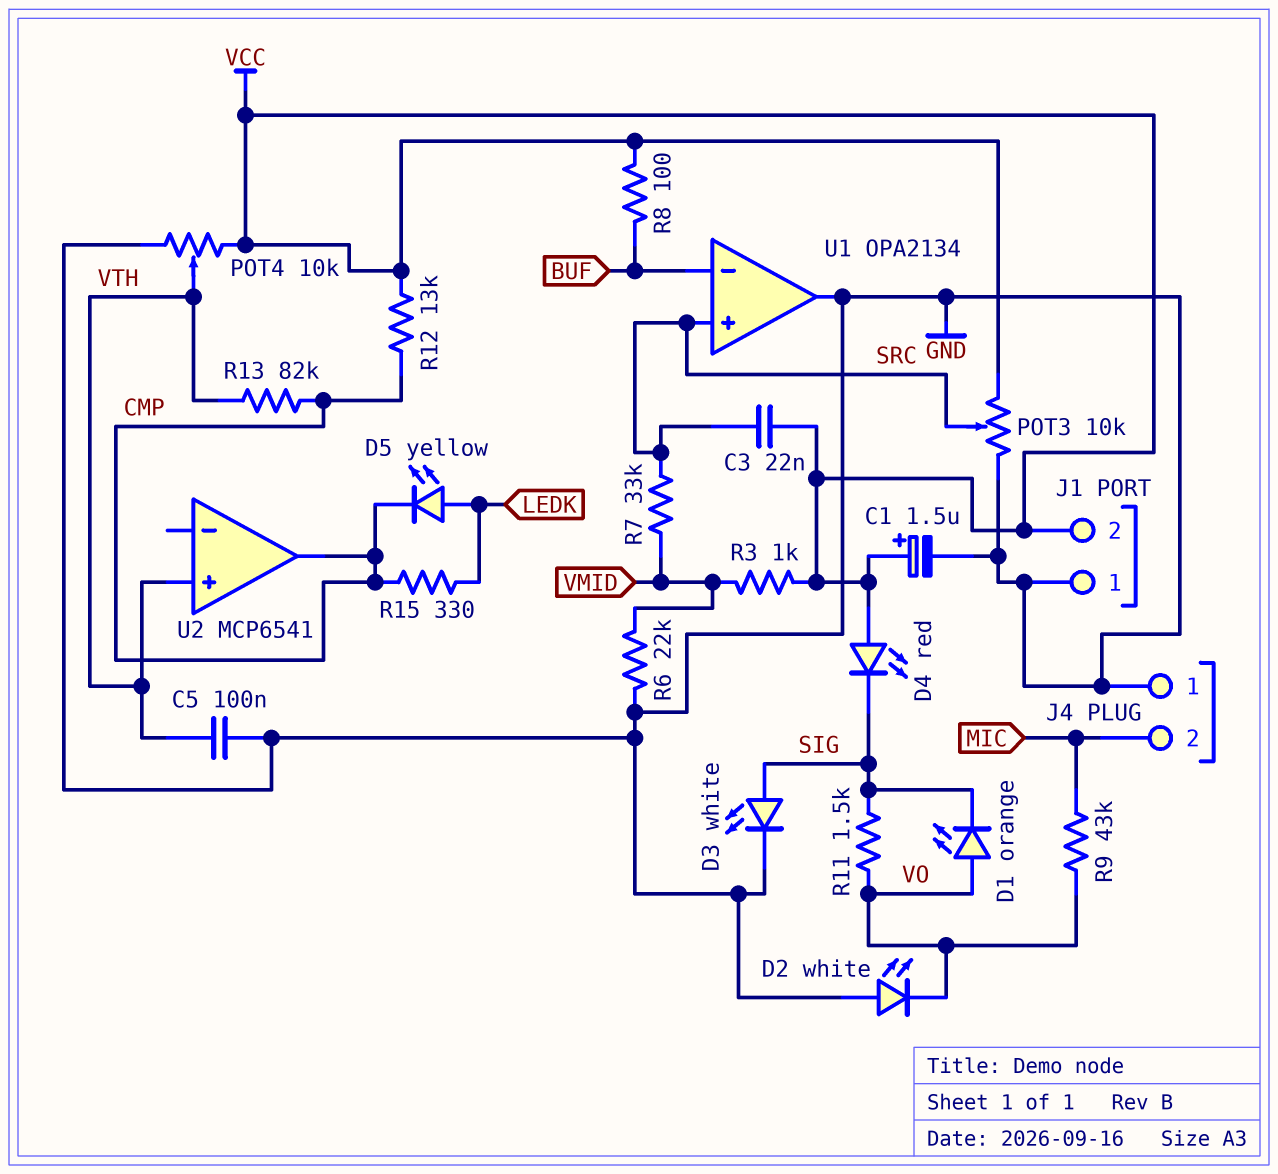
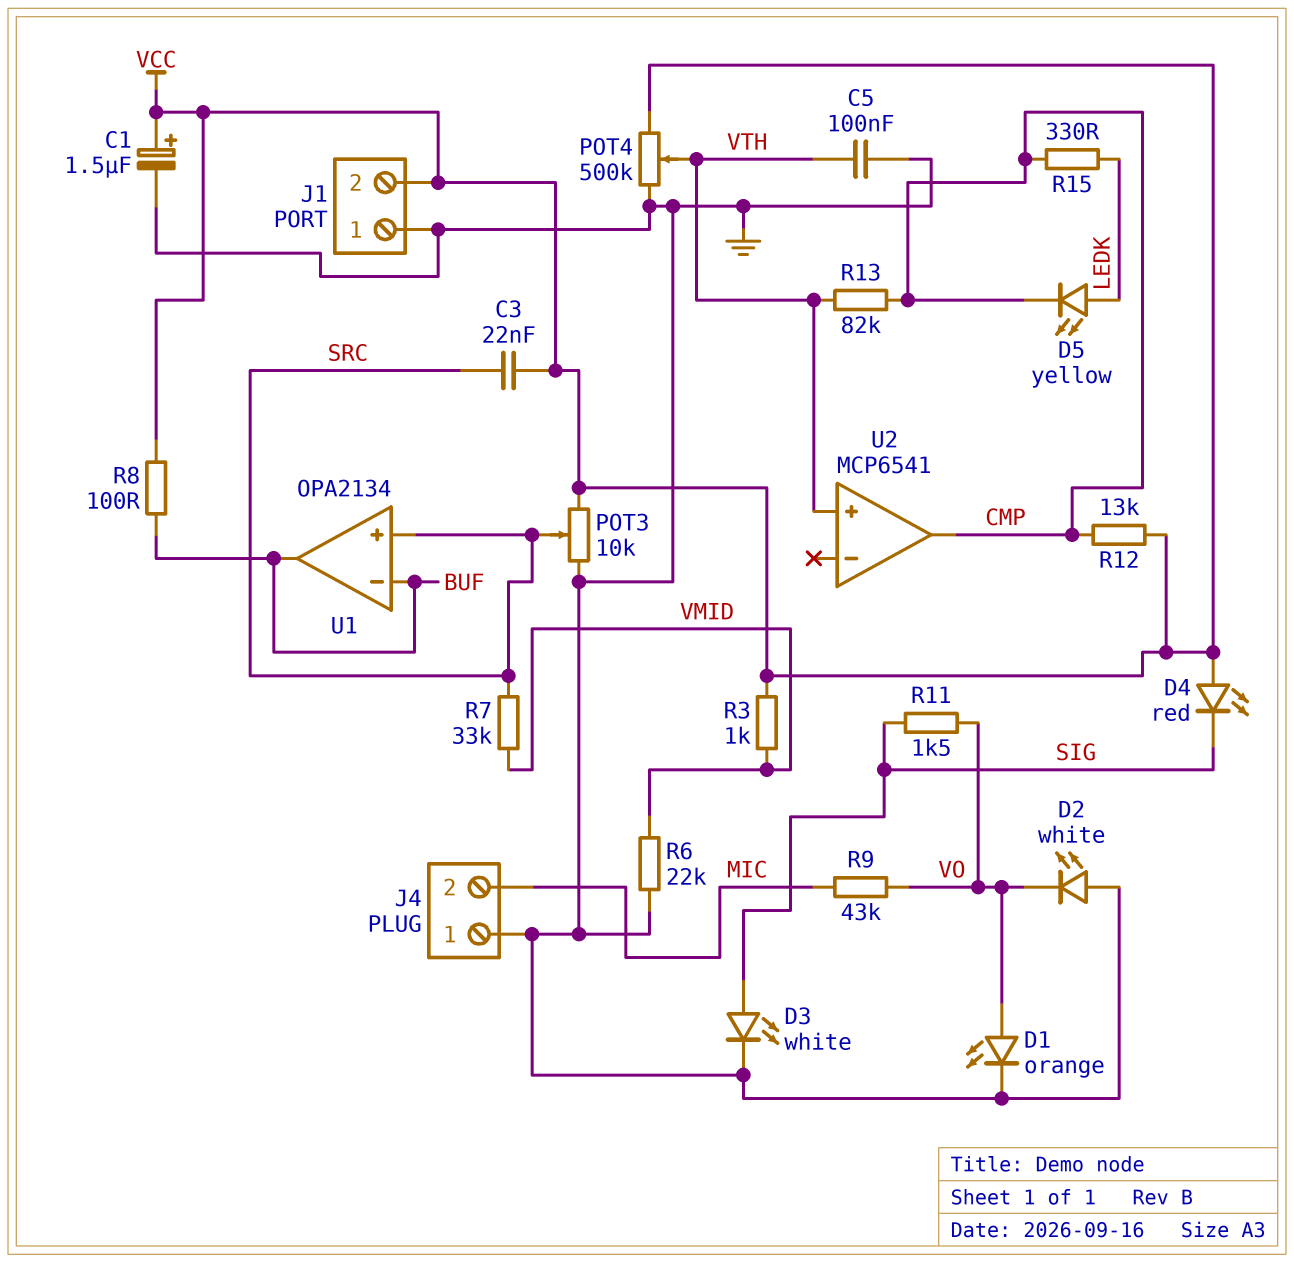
D1: LED orange (A VO, K SIG) -> LED orange (A VO, K GND)
POT4: 10k (GND, VCC, wiper VTH) -> 500k (GND, VCC, wiper VTH)
U1 pin out: GND -> BUF

